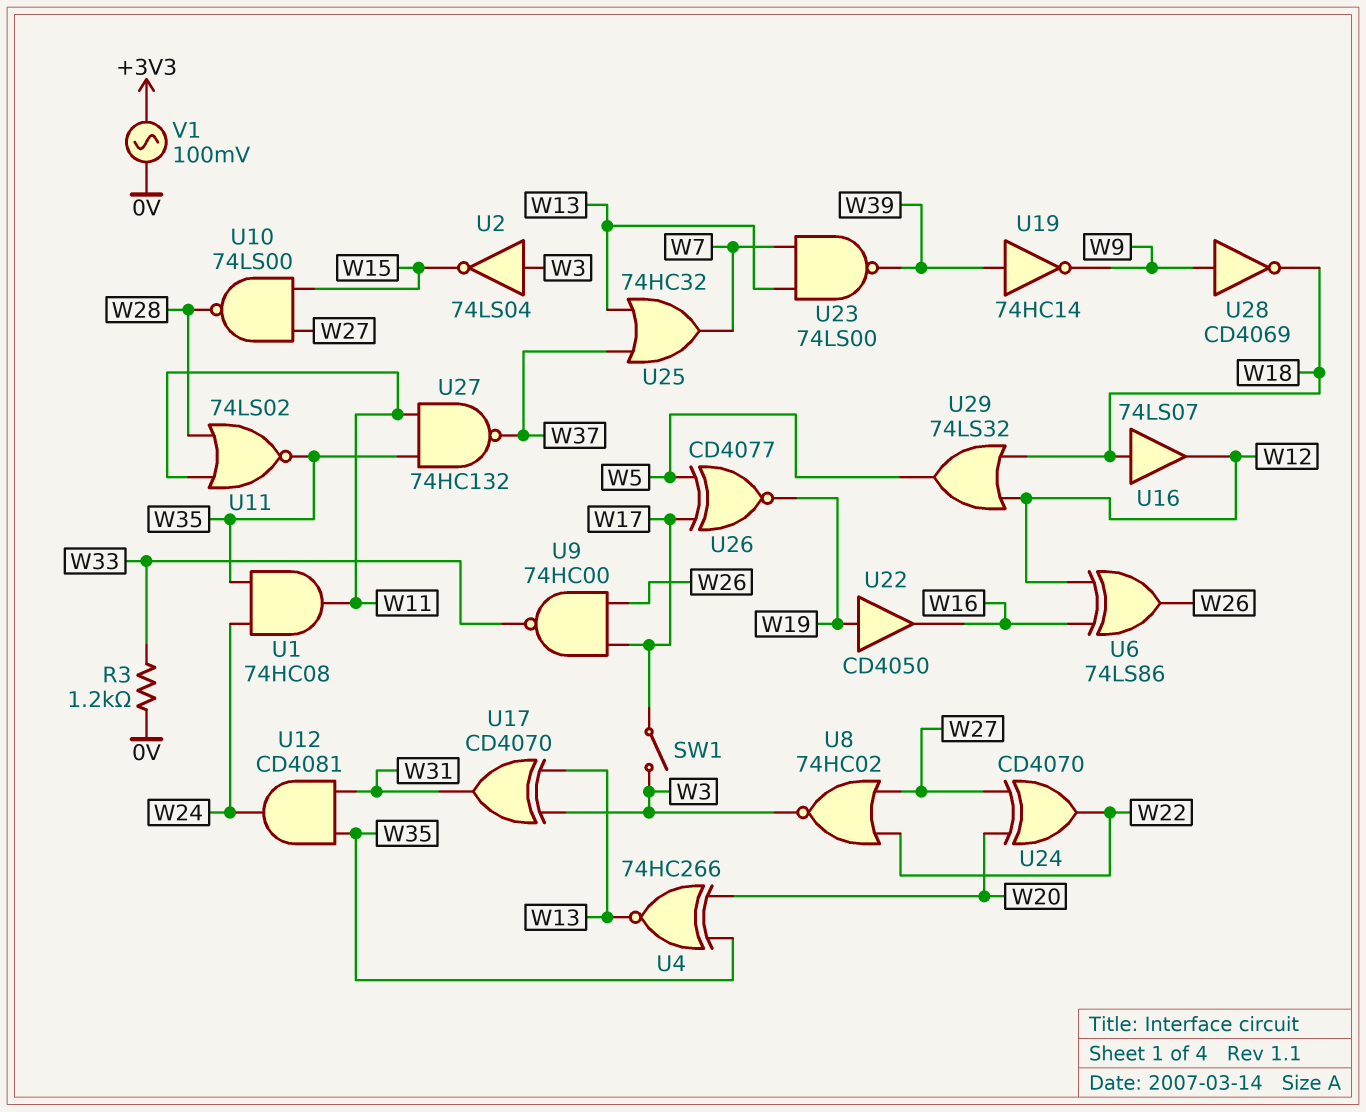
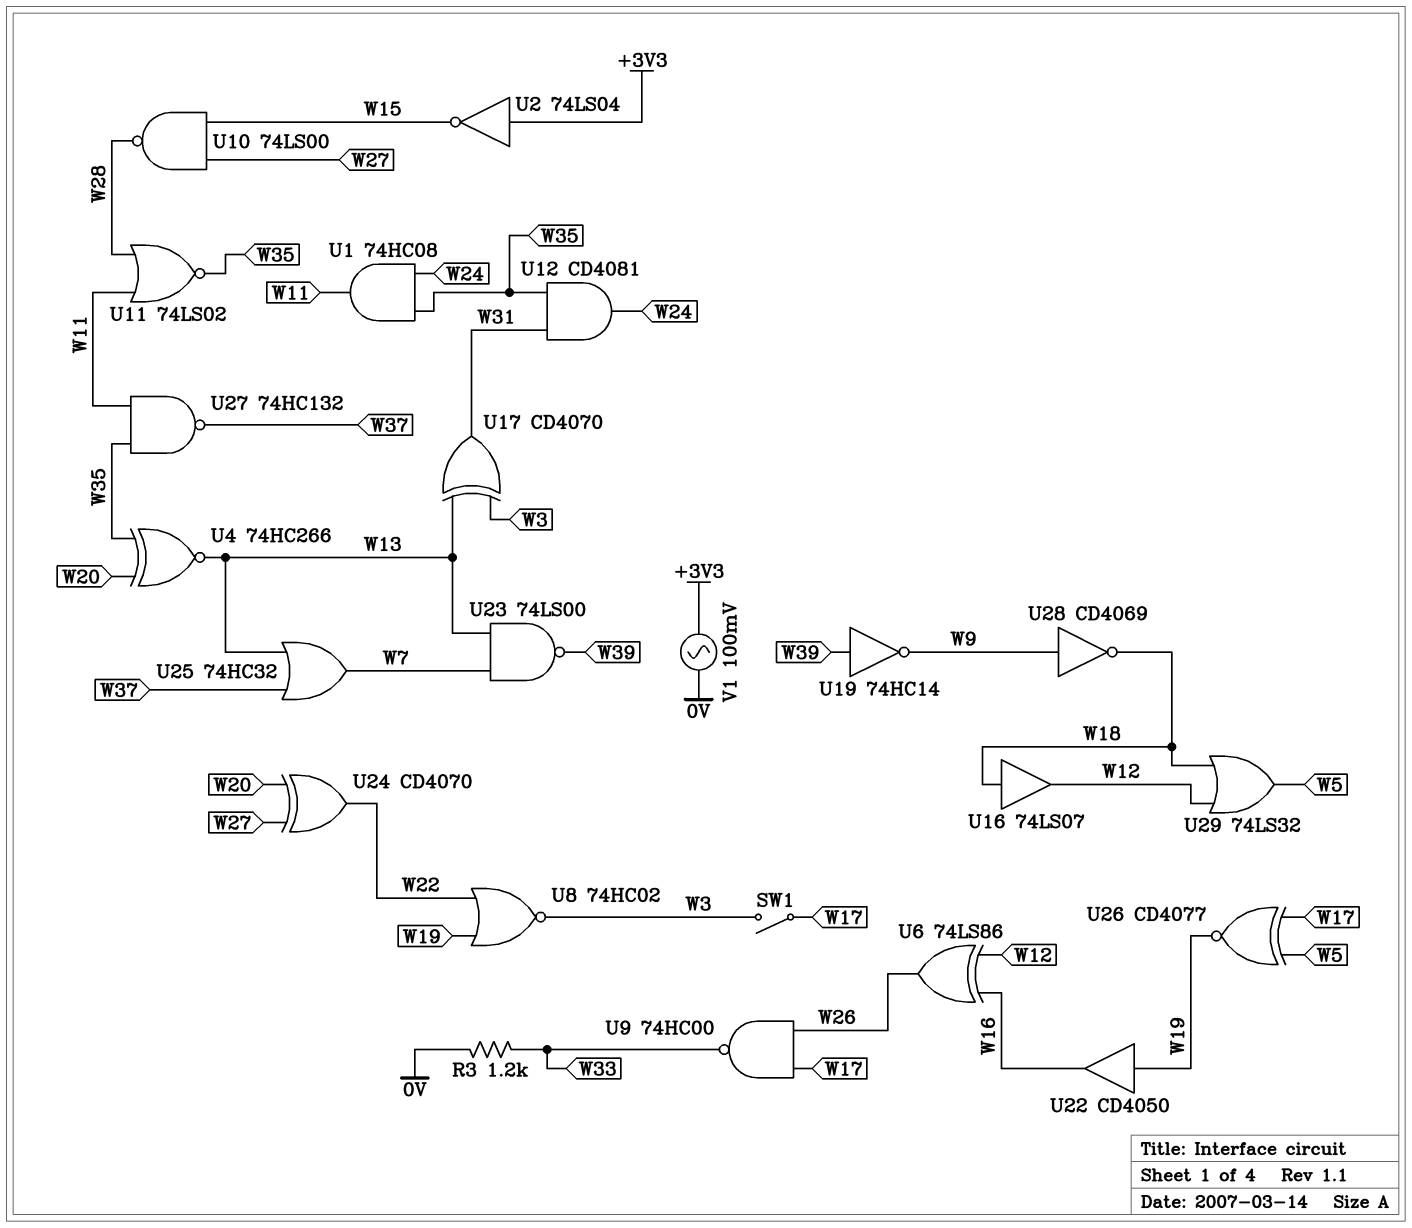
U2: NOT 74LS04 (in W3, out W15) -> NOT 74LS04 (in +3V3, out W15)
U8: NOR 74HC02 (in W22, in W27, out W3) -> NOR 74HC02 (in W19, in W22, out W3)

